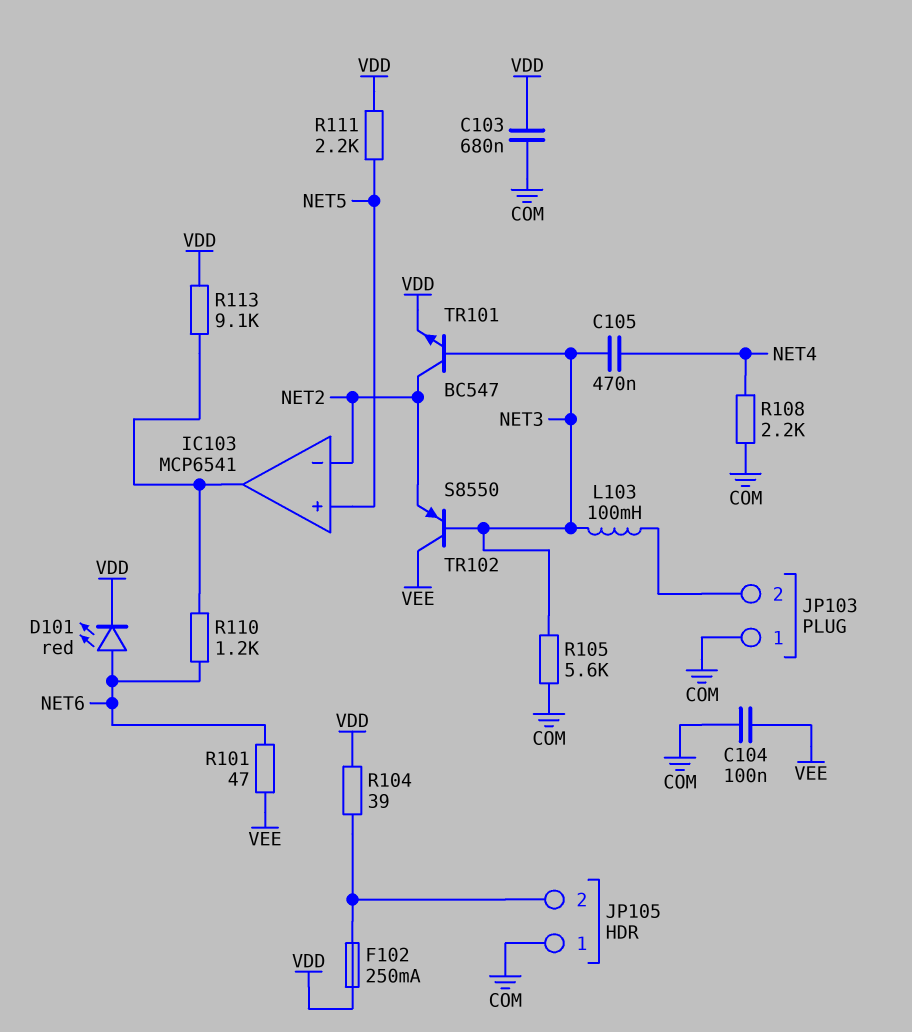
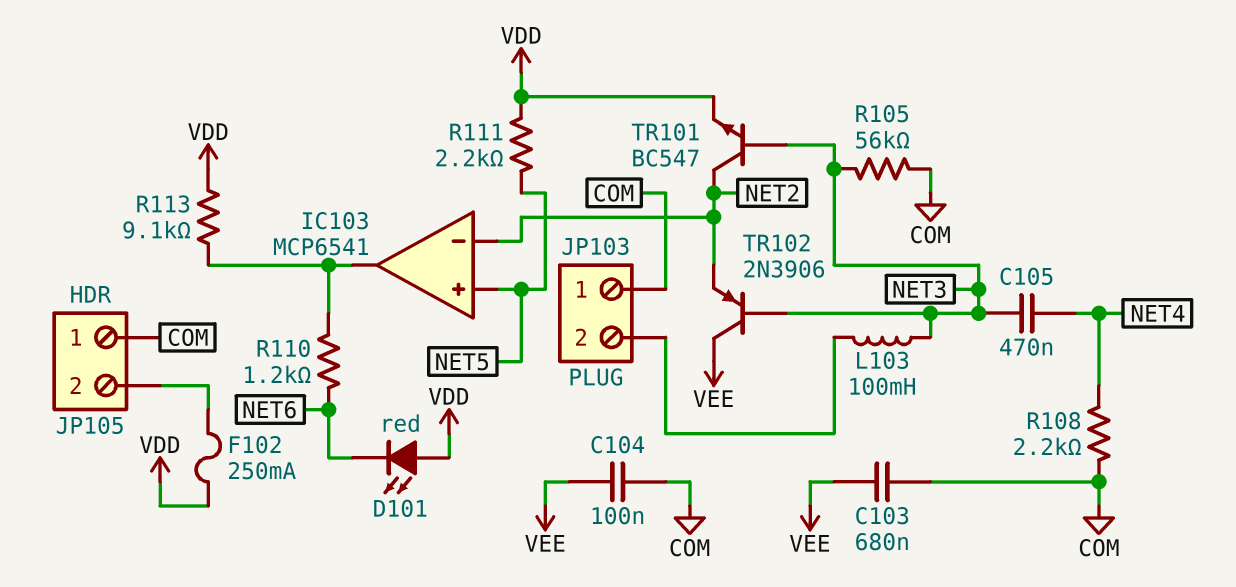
C103: 680nF (COM, VDD) -> 680nF (COM, VEE)
D101: LED red (A NET6, K VDD) -> LED red (A VDD, K NET6)
R101: 47 (NET6, VEE) -> none
R104: 39 (JP105/2, VDD) -> none
R105: 5.6k (COM, NET3) -> 56k (COM, NET3)
TR102: PNP S8550 (B NET3, C VEE, E NET2) -> PNP 2N3906 (B NET3, C VEE, E NET2)

